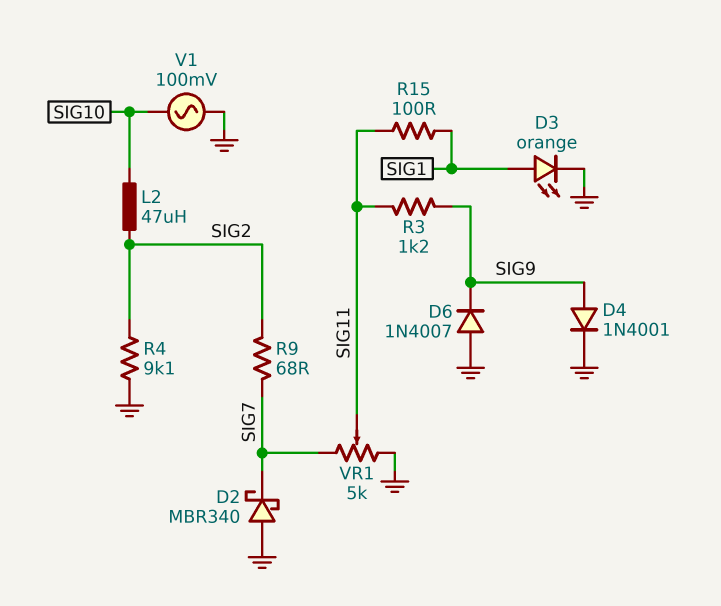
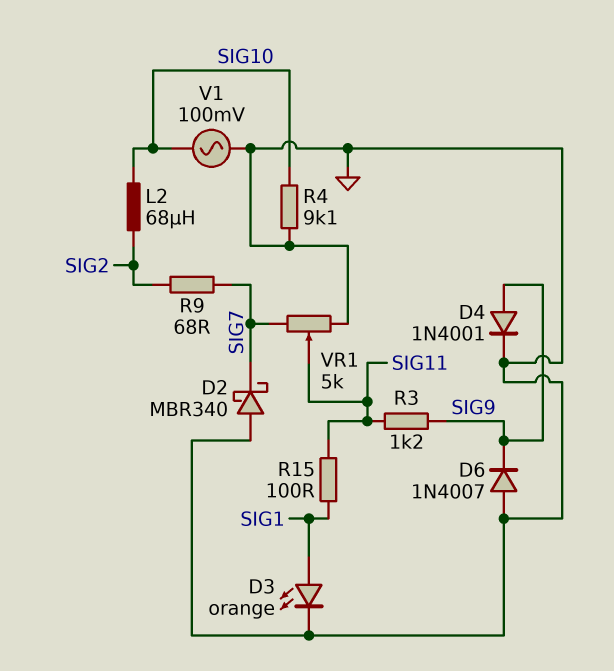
L2: 47uH (SIG2, SIG10) -> 68uH (SIG2, SIG10)
R4: 9.1k (GND, SIG2) -> 9.1k (GND, SIG10)

